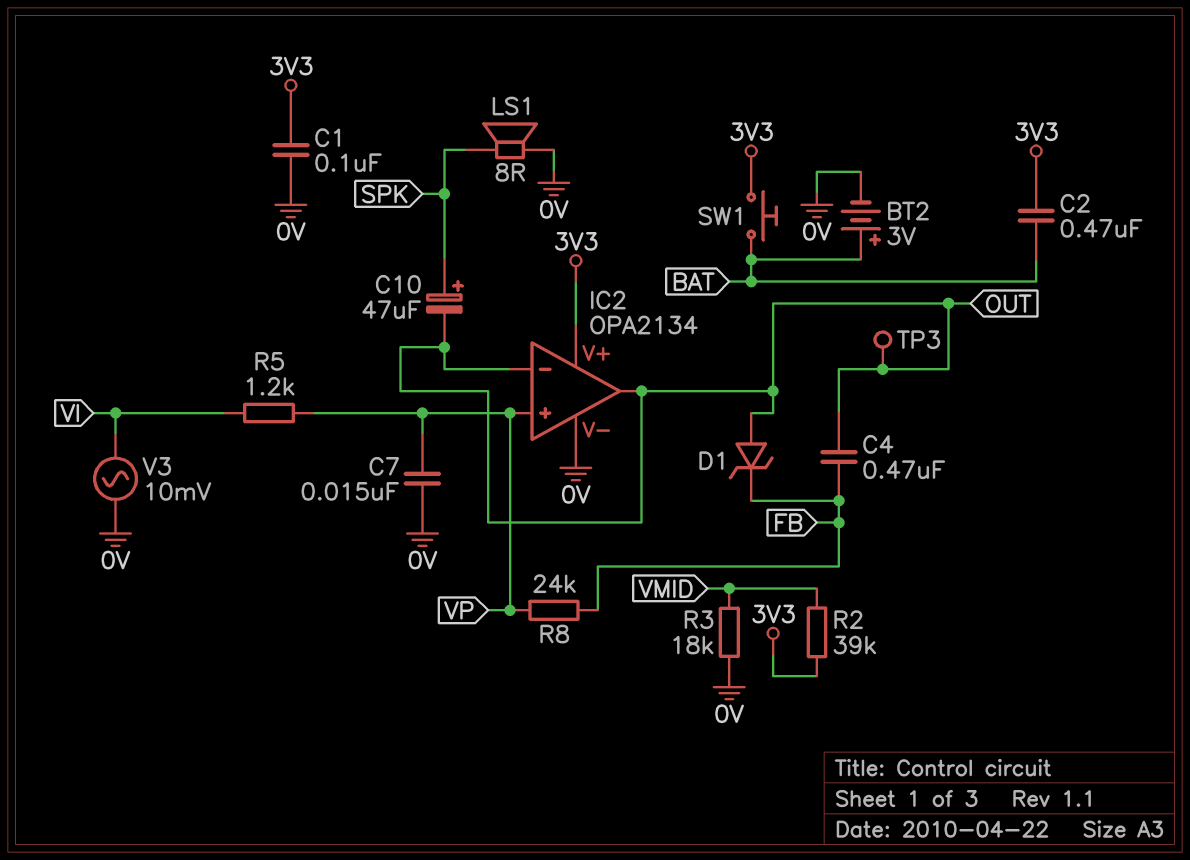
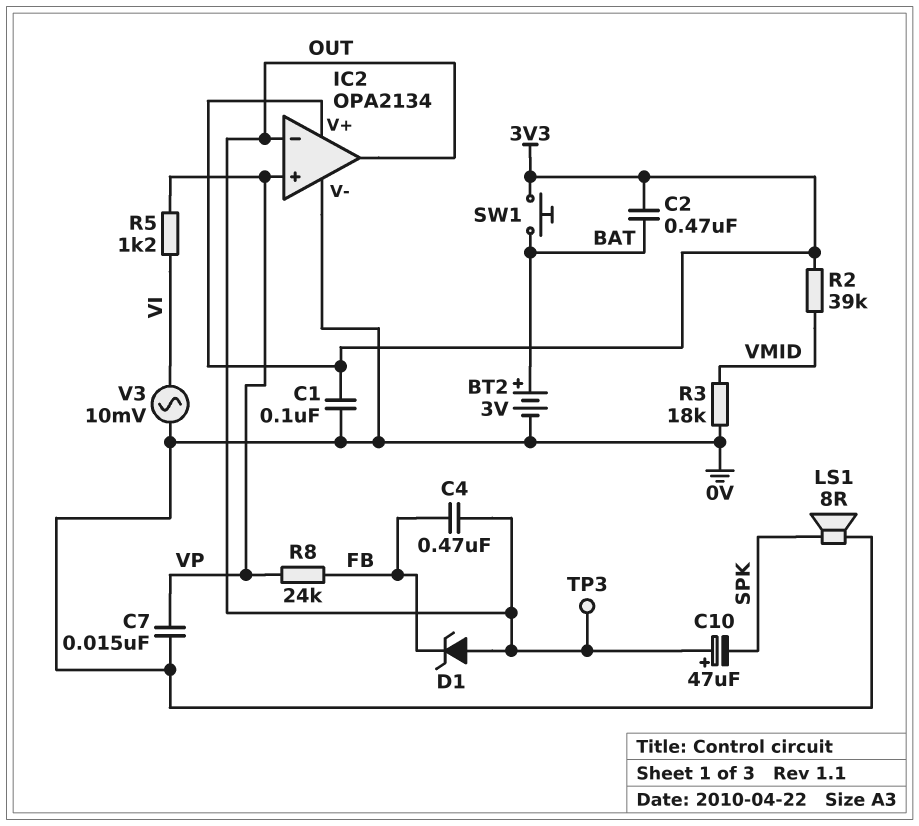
C10: 47uF (plus SPK, minus OUT) -> 47uF (plus OUT, minus SPK)

